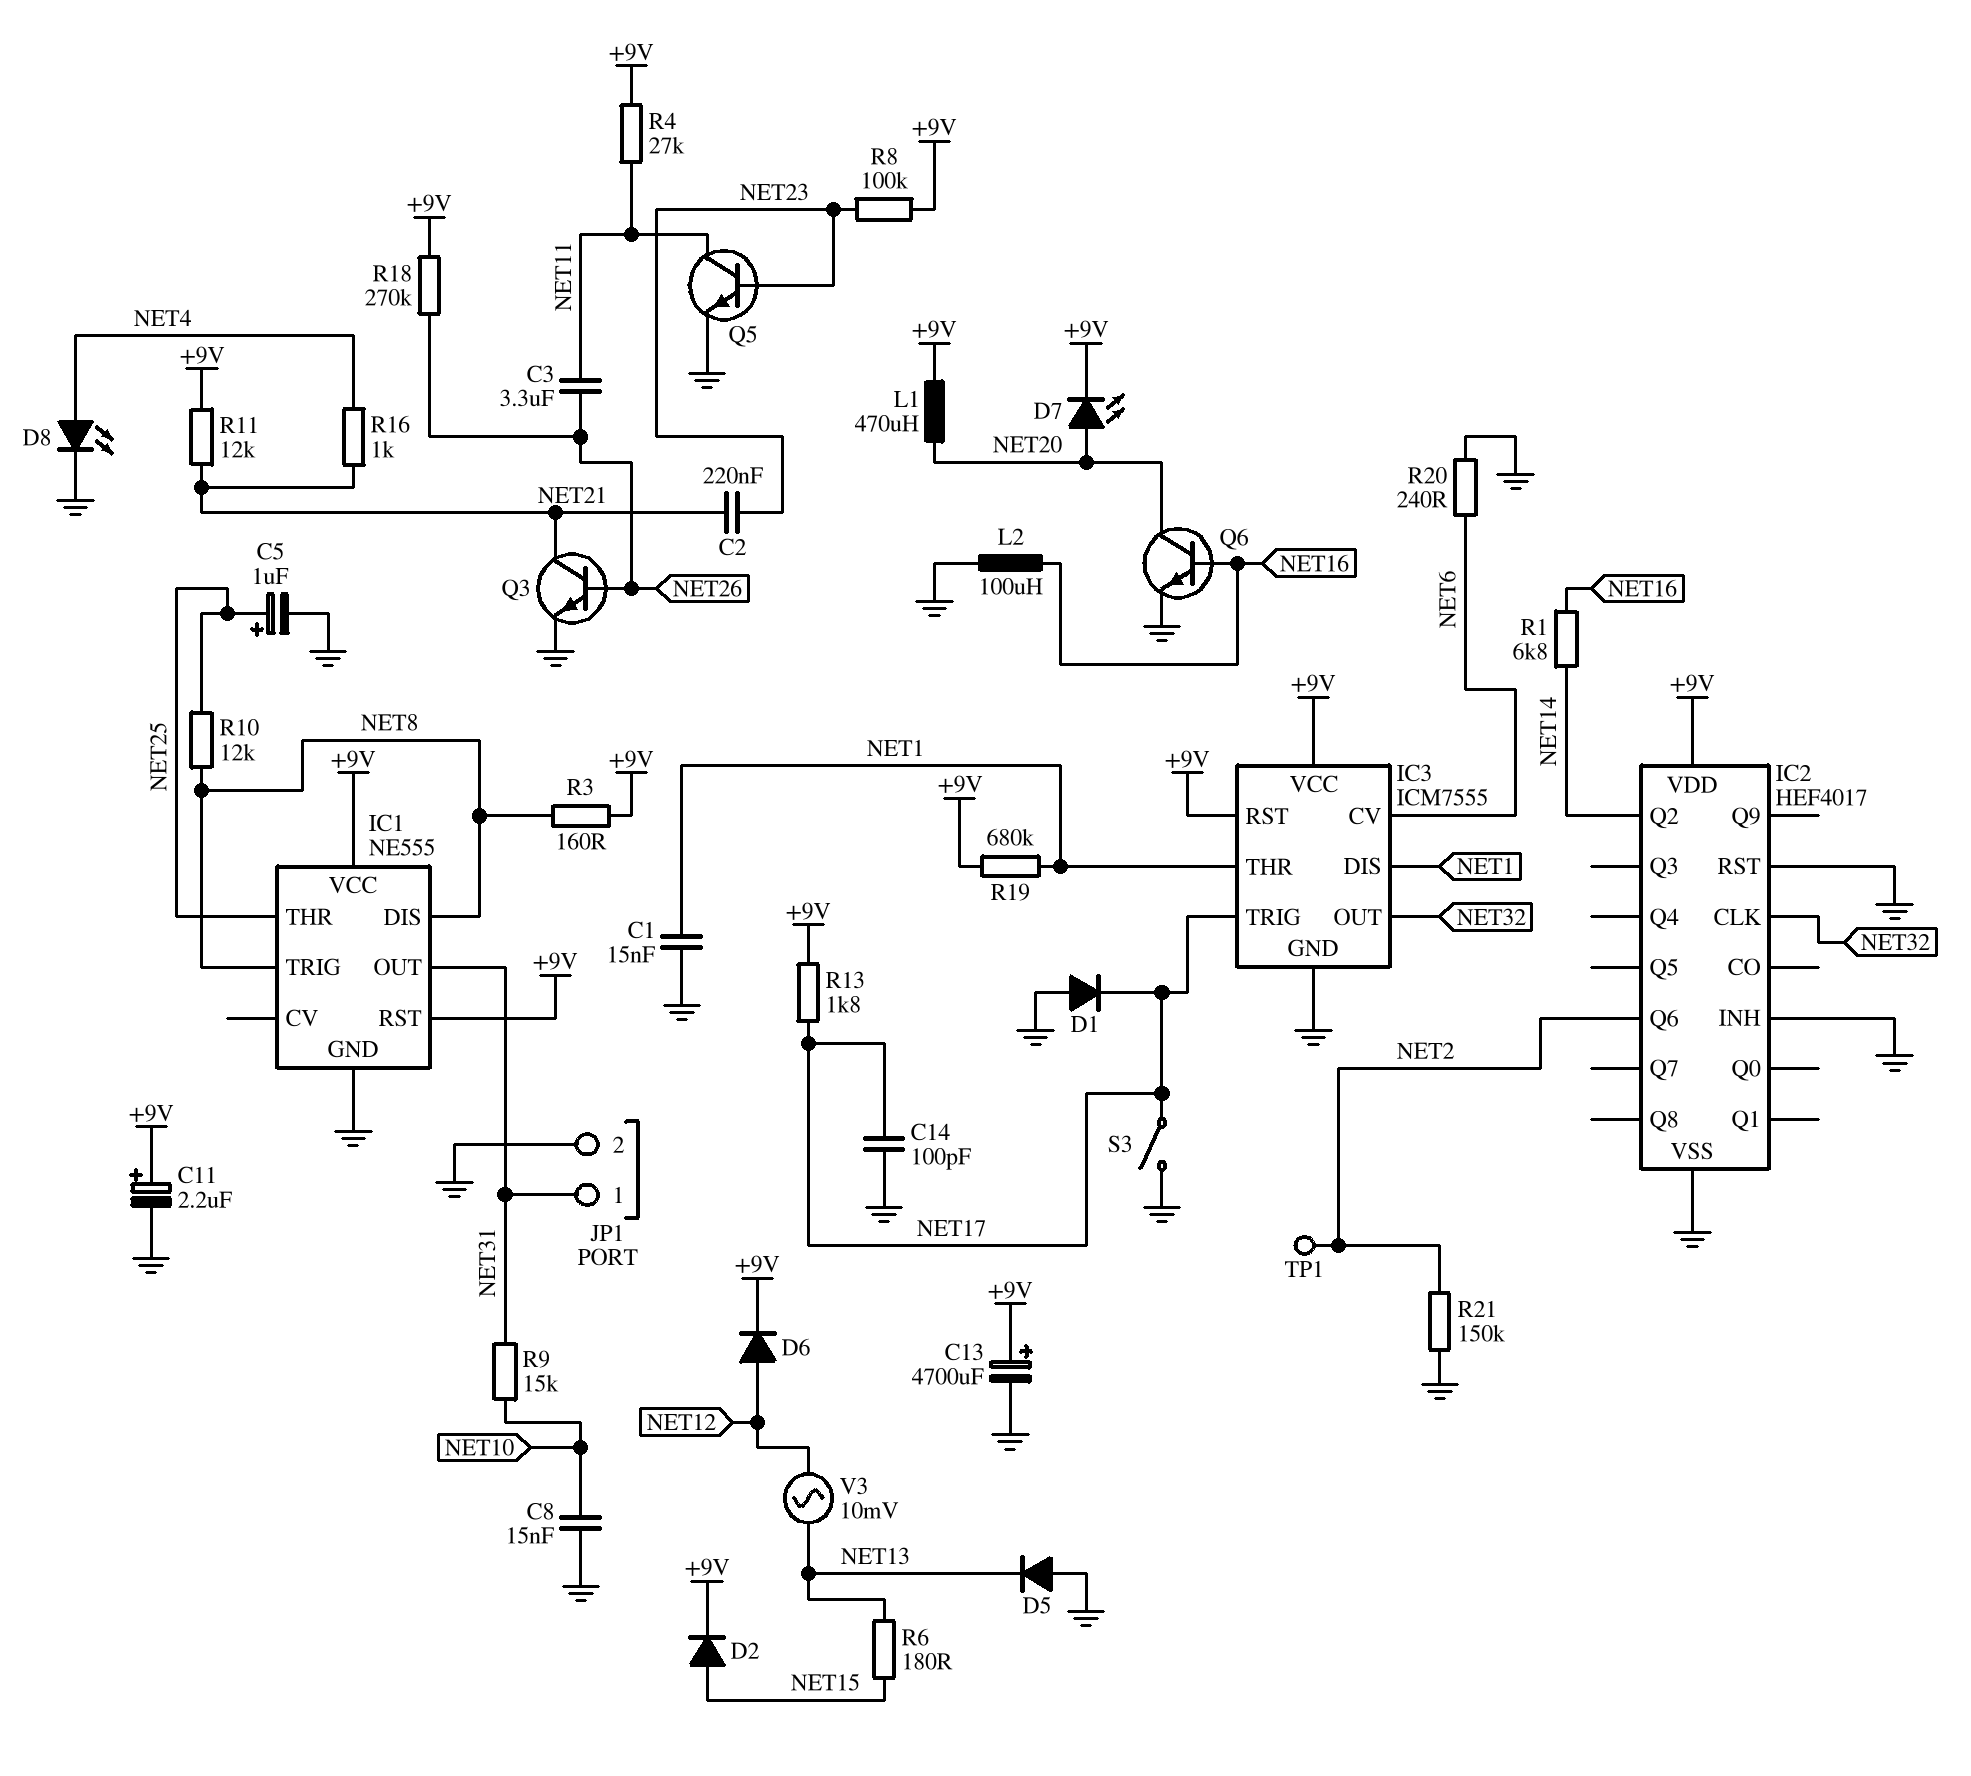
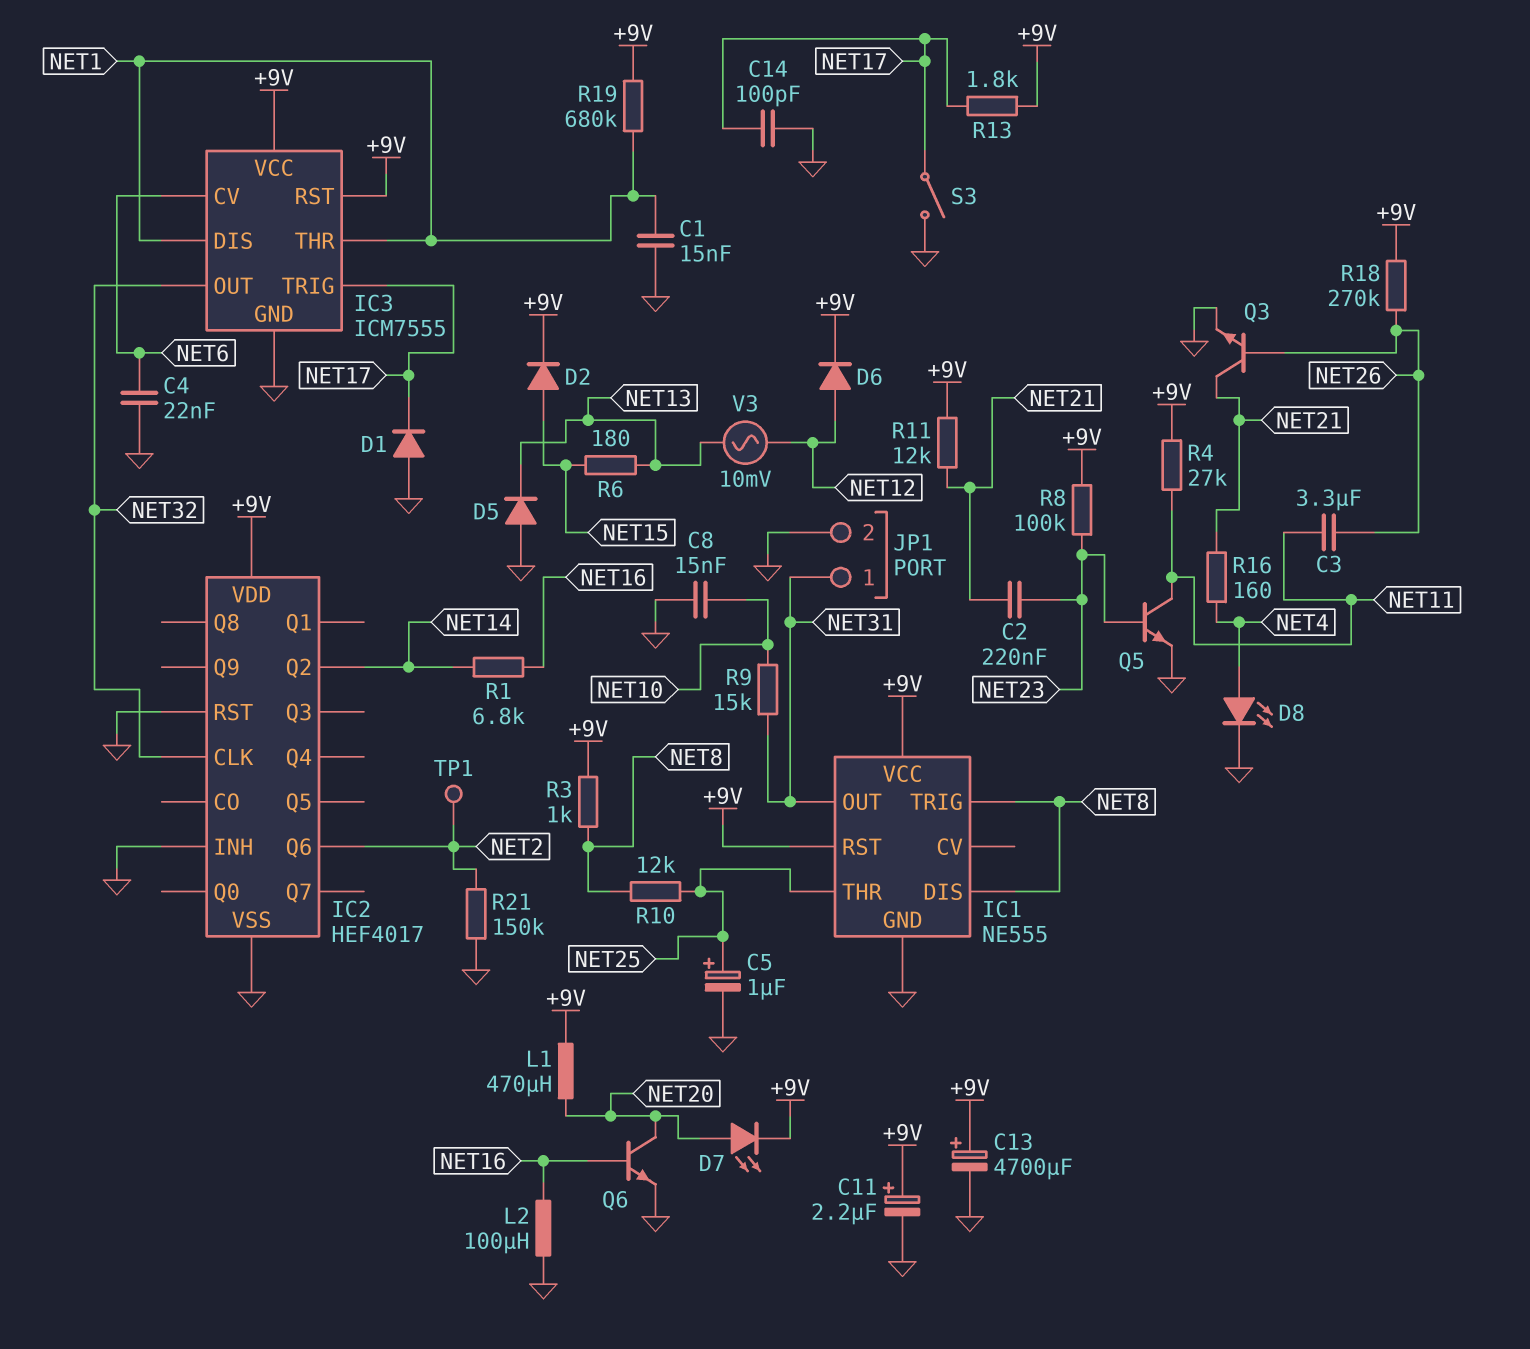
C4: none -> 22nF (GND, NET6)
R3: 160 (+9V, NET8) -> 1k (+9V, NET8)
R16: 1k (NET4, NET21) -> 160 (NET4, NET21)
R20: 240 (GND, NET6) -> none

